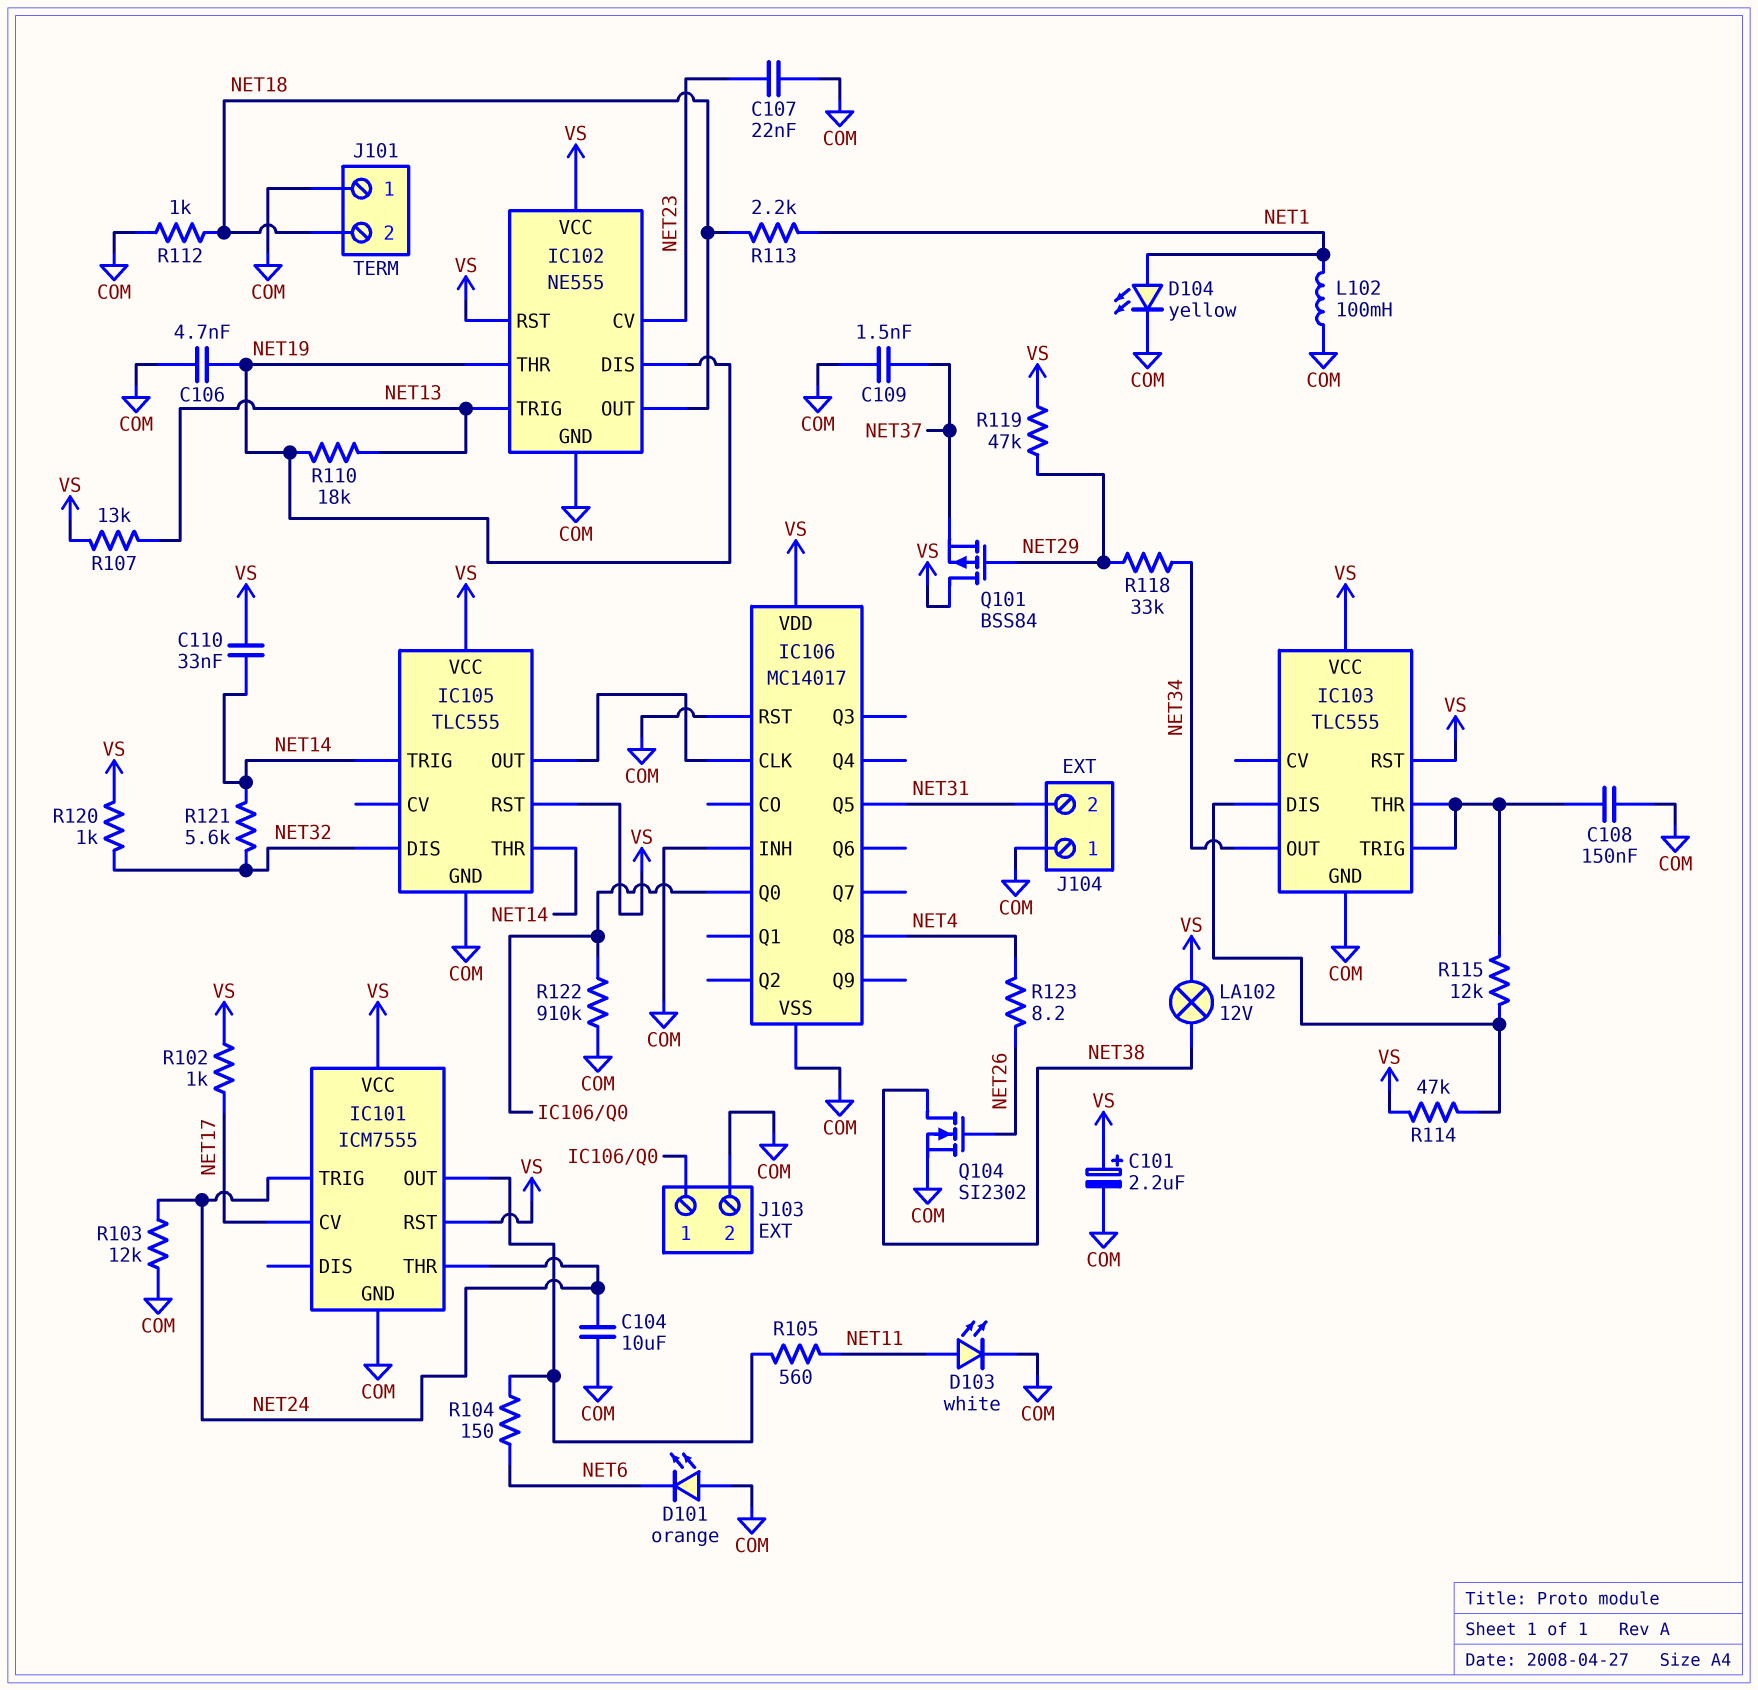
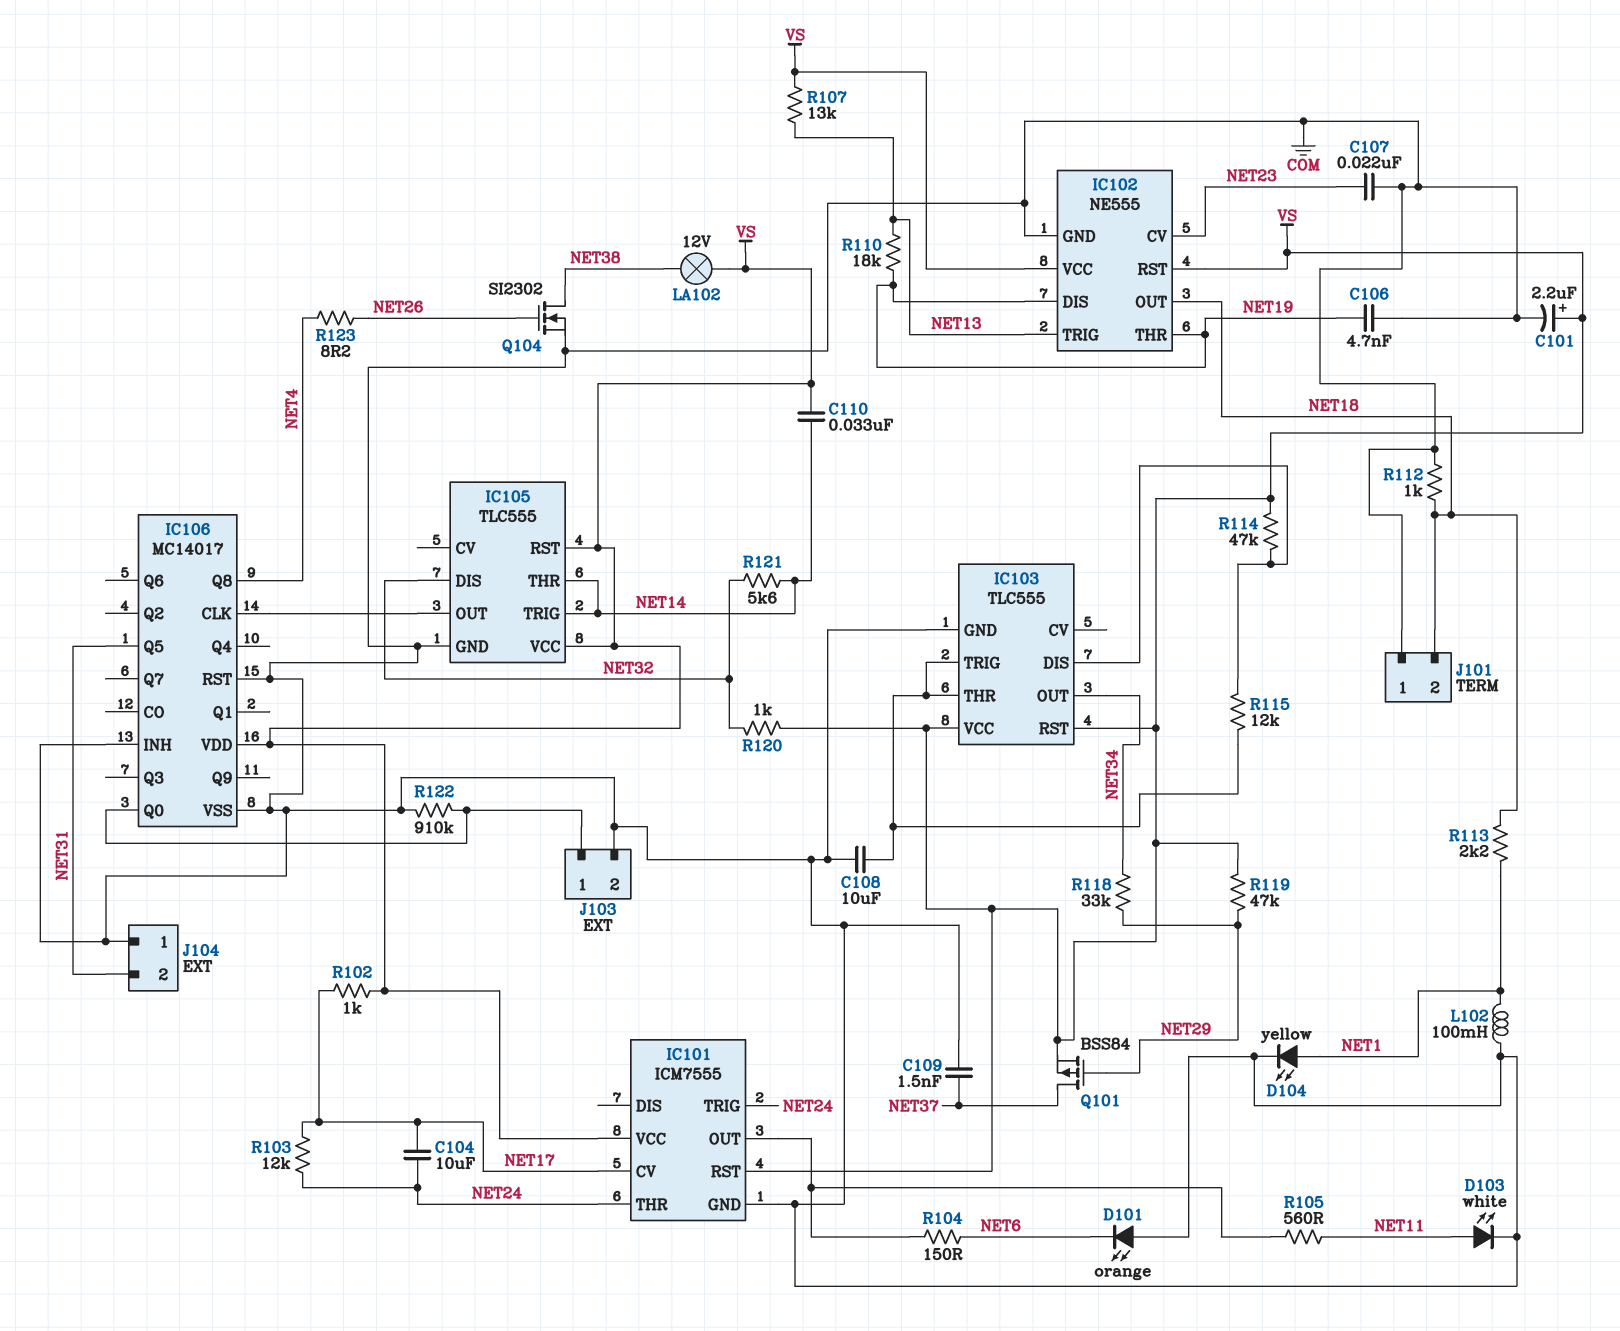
C104: 10uF (COM, NET24) -> 10uF (NET17, NET24)
C108: 150nF (COM, IC103/THR) -> 10uF (COM, IC103/THR)
Q101: PMOS BSS84 (G NET29, D VS, S NET37) -> PMOS BSS84 (G NET29, D NET37, S VS)
R103: 12k (COM, NET24) -> 12k (NET17, NET24)

